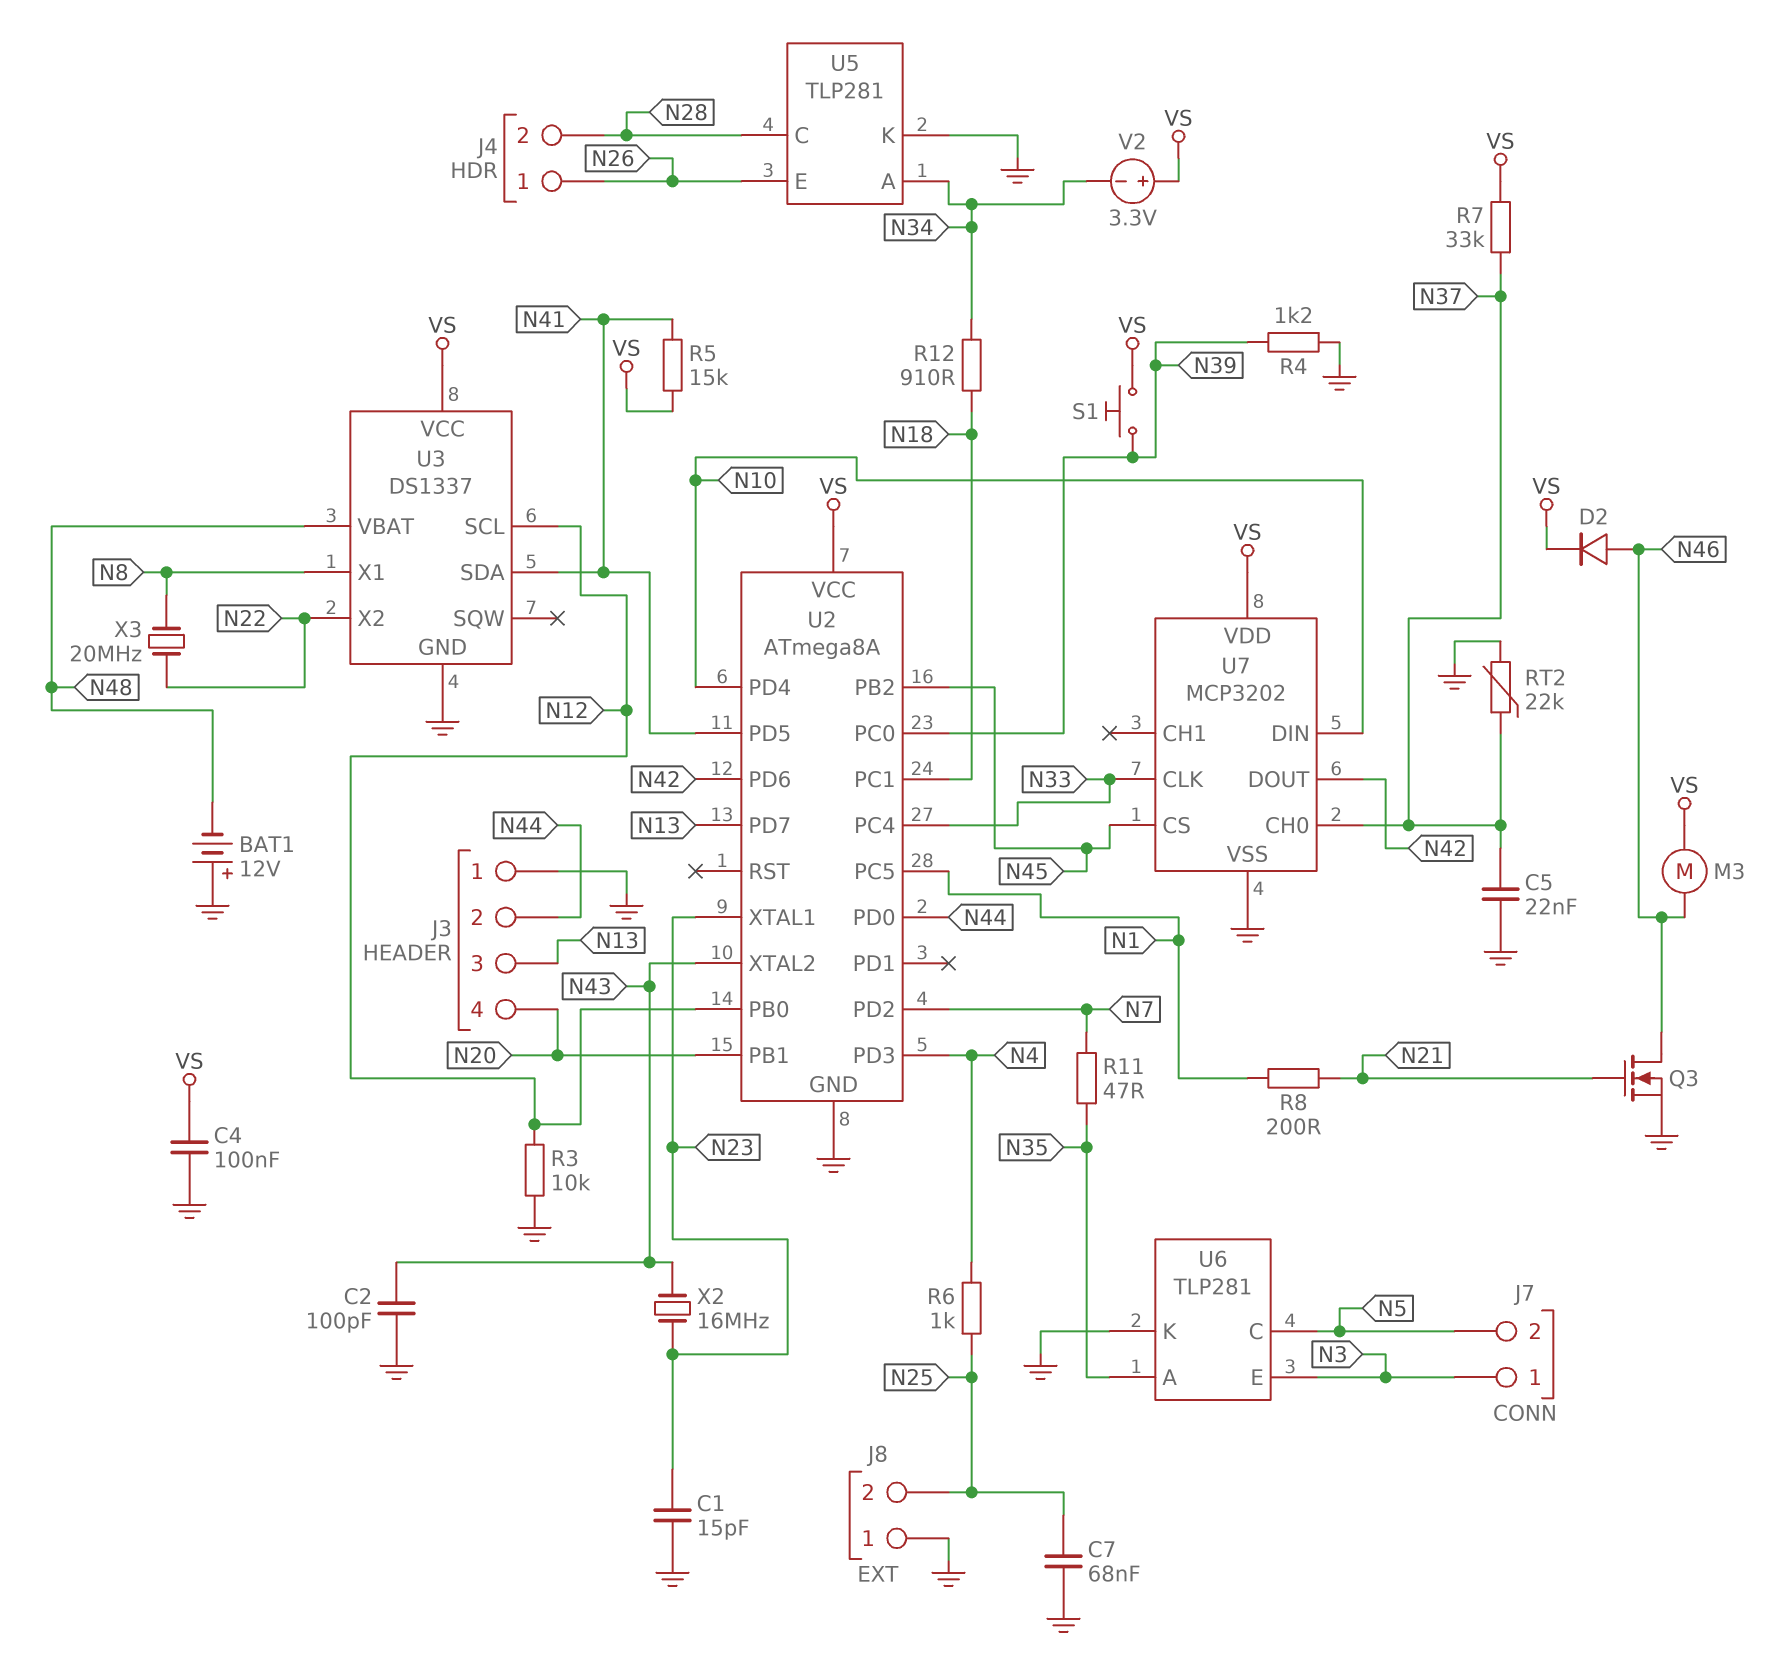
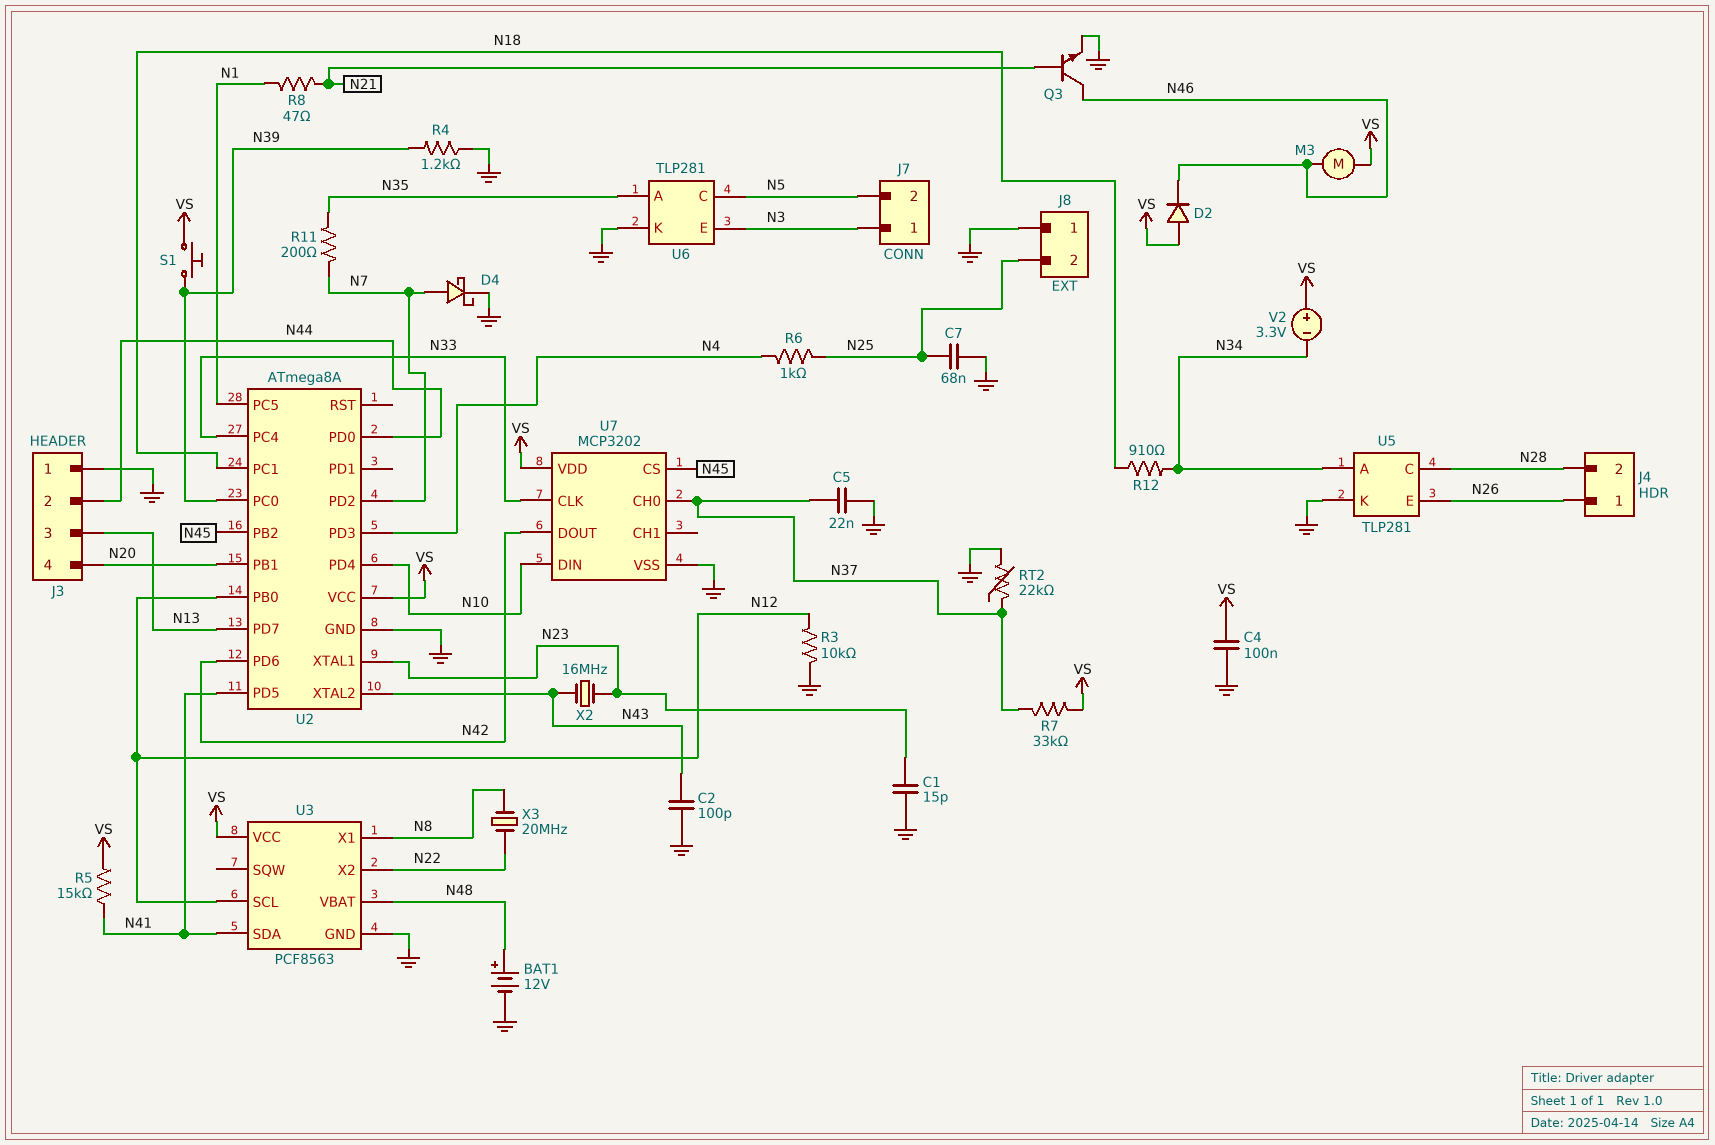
BAT1: 12V (plus GND, minus N48) -> 12V (plus N48, minus GND)
D2: diode (A N46, K VS) -> diode (A VS, K N46)
D4: none -> schottky (A N7, K GND)
Q3: NMOS (G N21, D N46, S GND) -> NPN (B N21, C N46, E GND)
R8: 200 (N1, N21) -> 47 (N1, N21)
R11: 47 (N7, N35) -> 200 (N7, N35)
U3: DS1337 -> PCF8563

